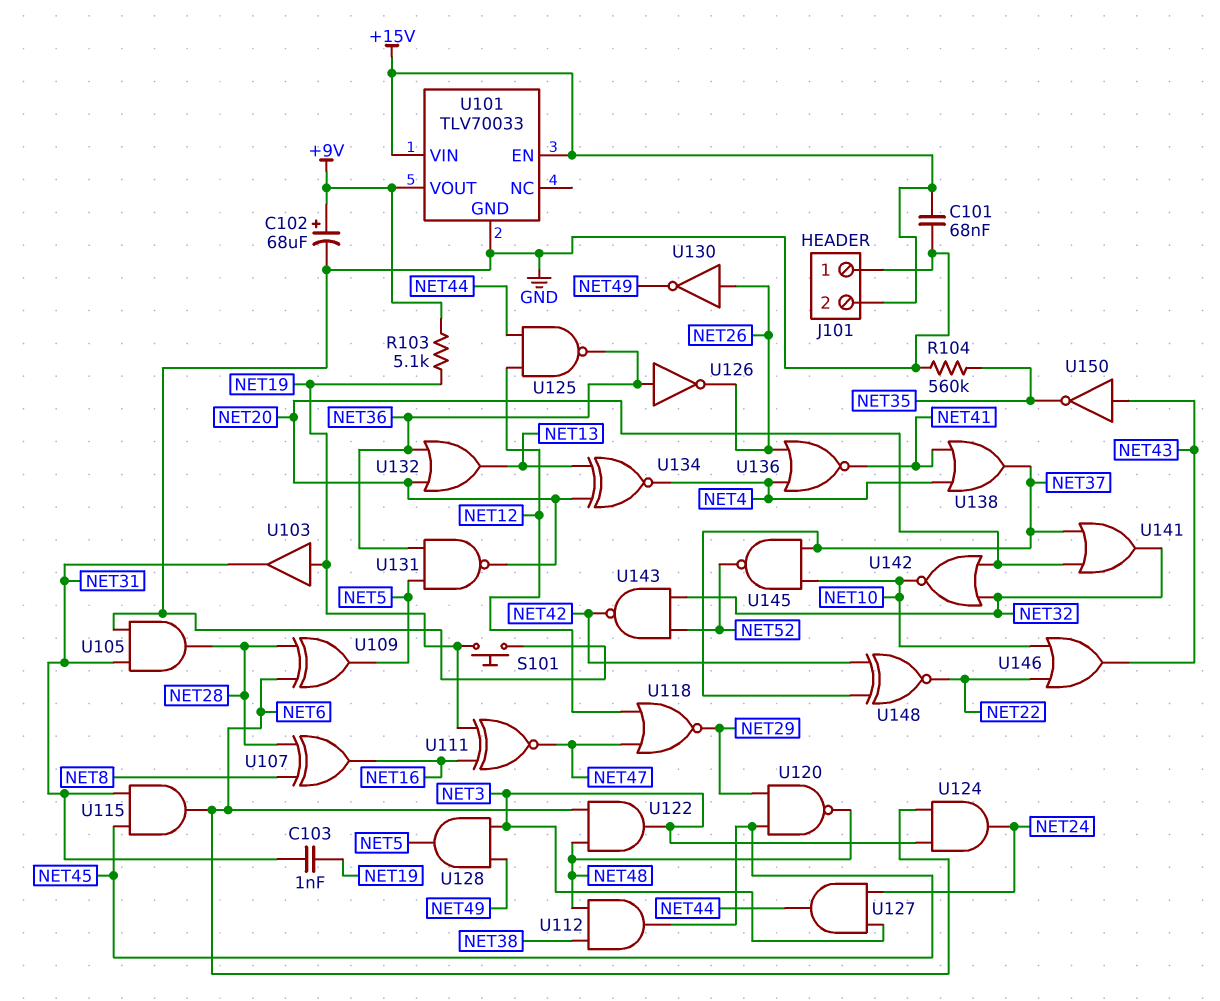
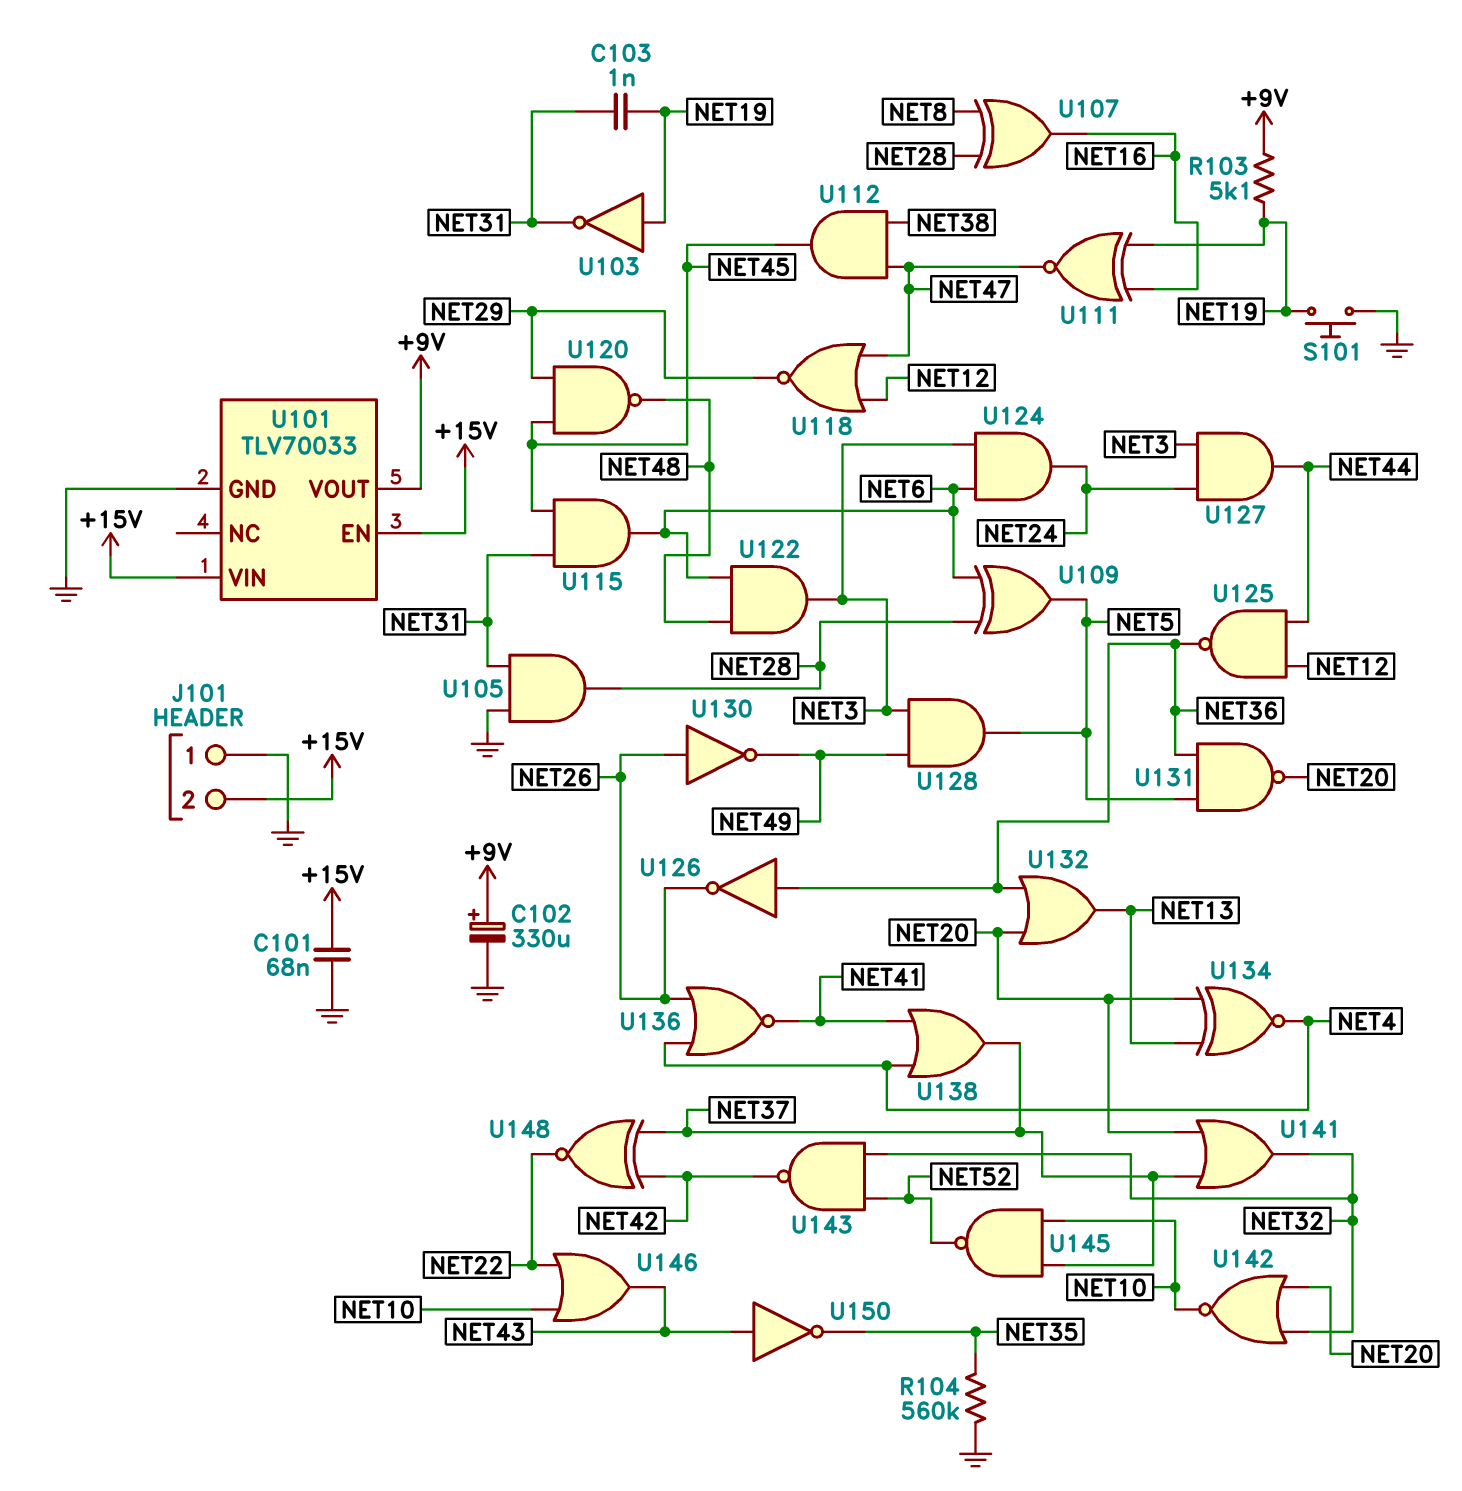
C102: 68uF (plus +9V, minus GND) -> 330uF (plus +9V, minus GND)
U103: buffer (in NET19, out NET31) -> NOT (in NET19, out NET31)
U112: AND (in NET38, in NET48, out NET45) -> AND (in NET38, in NET47, out NET45)

